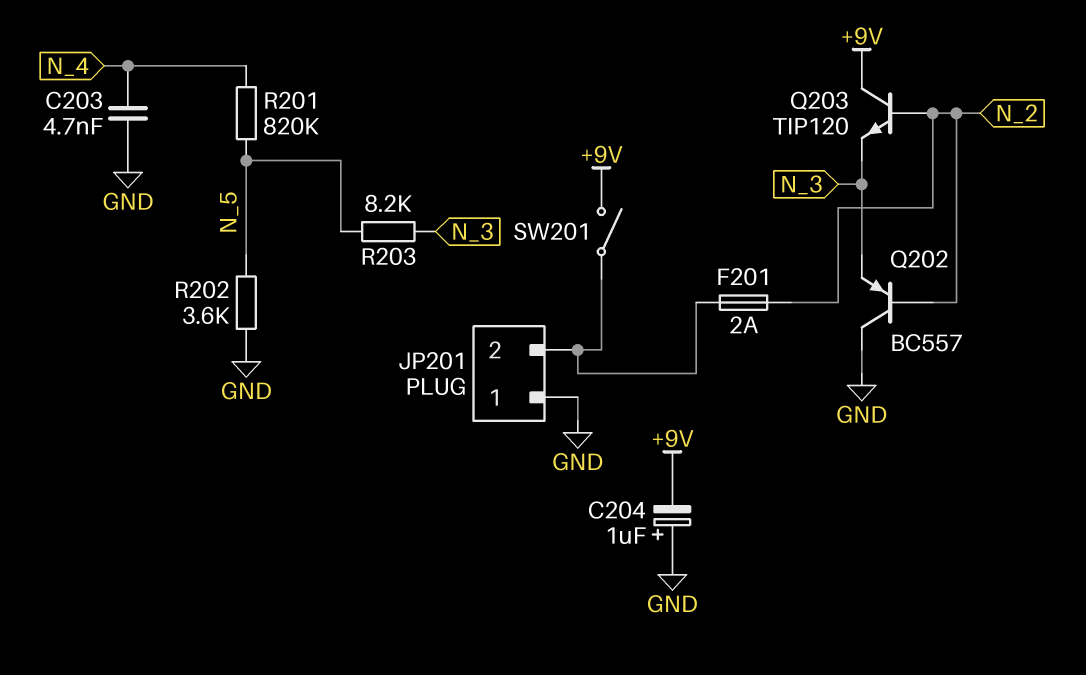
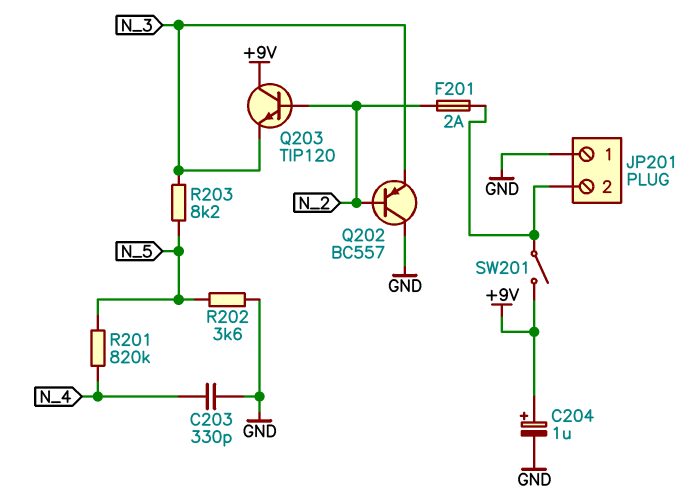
C203: 4.7nF (GND, N_4) -> 330pF (GND, N_4)
C204: 1uF (plus GND, minus +9V) -> 1uF (plus +9V, minus GND)

